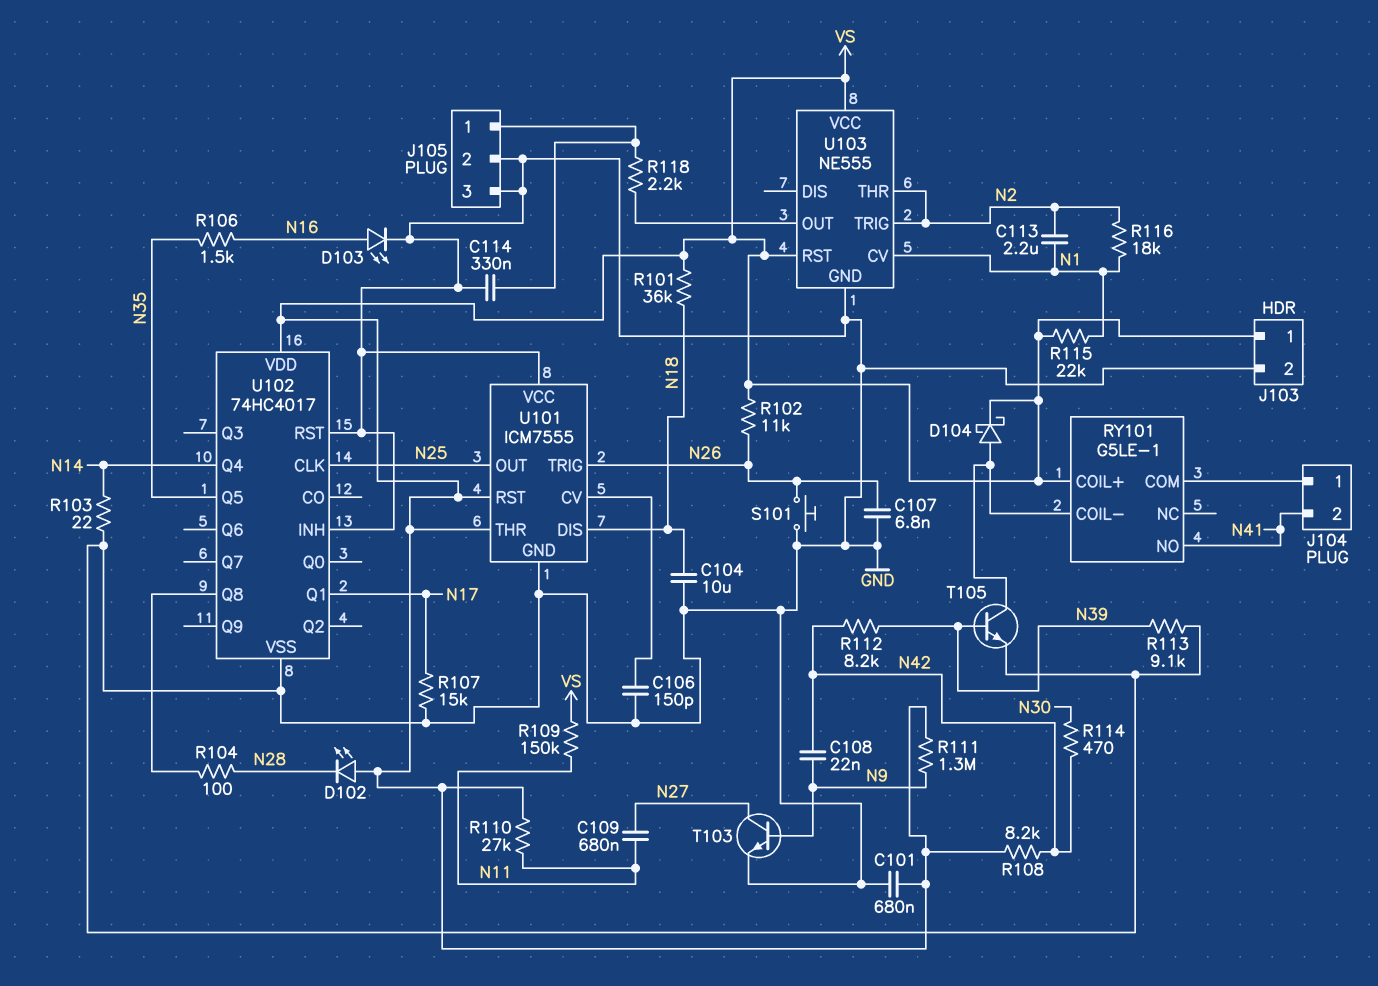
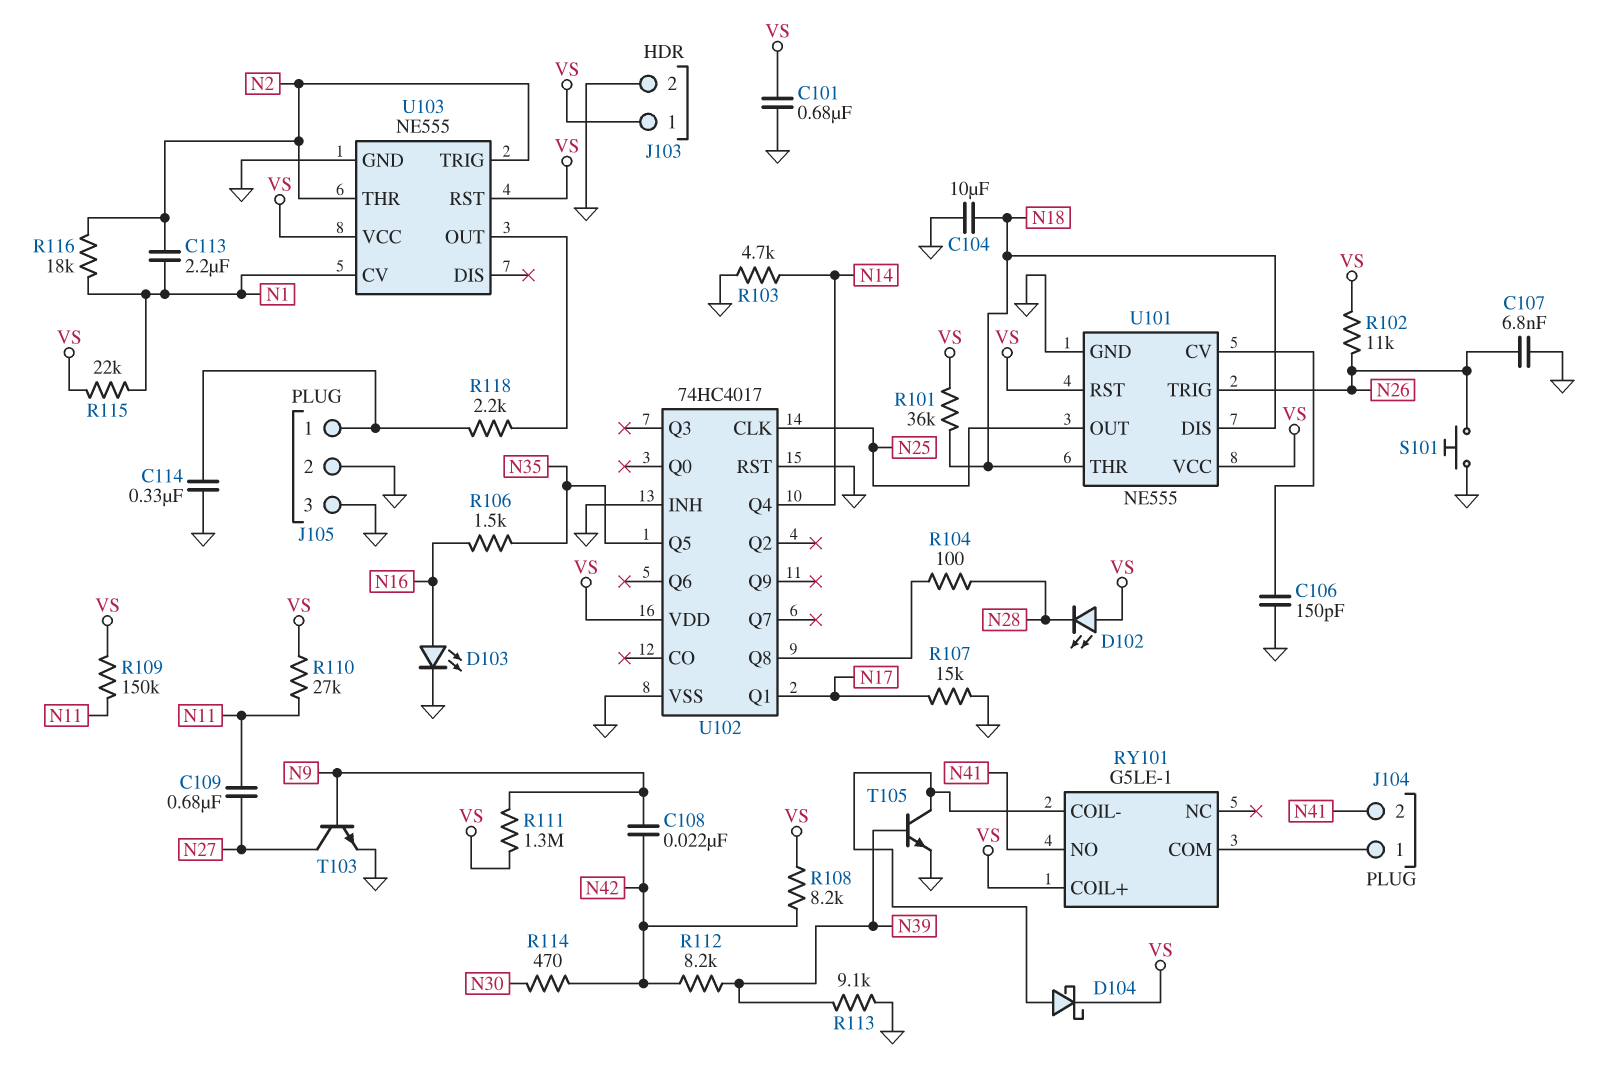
R103: 22 (GND, N14) -> 4.7k (GND, N14)
U101: ICM7555 -> NE555
U101 pin THR: VS -> N18
U101 pin VCC: GND -> VS

